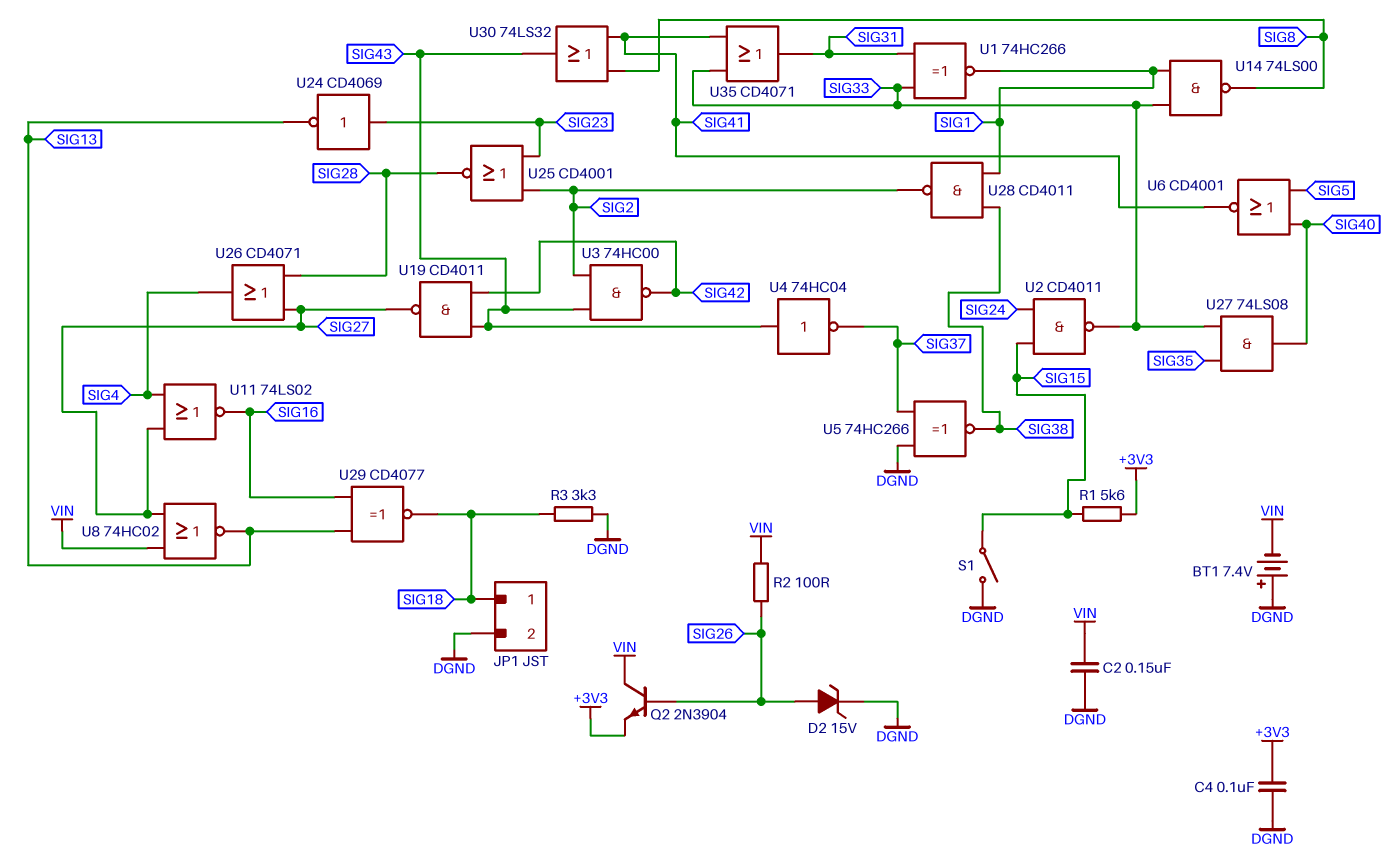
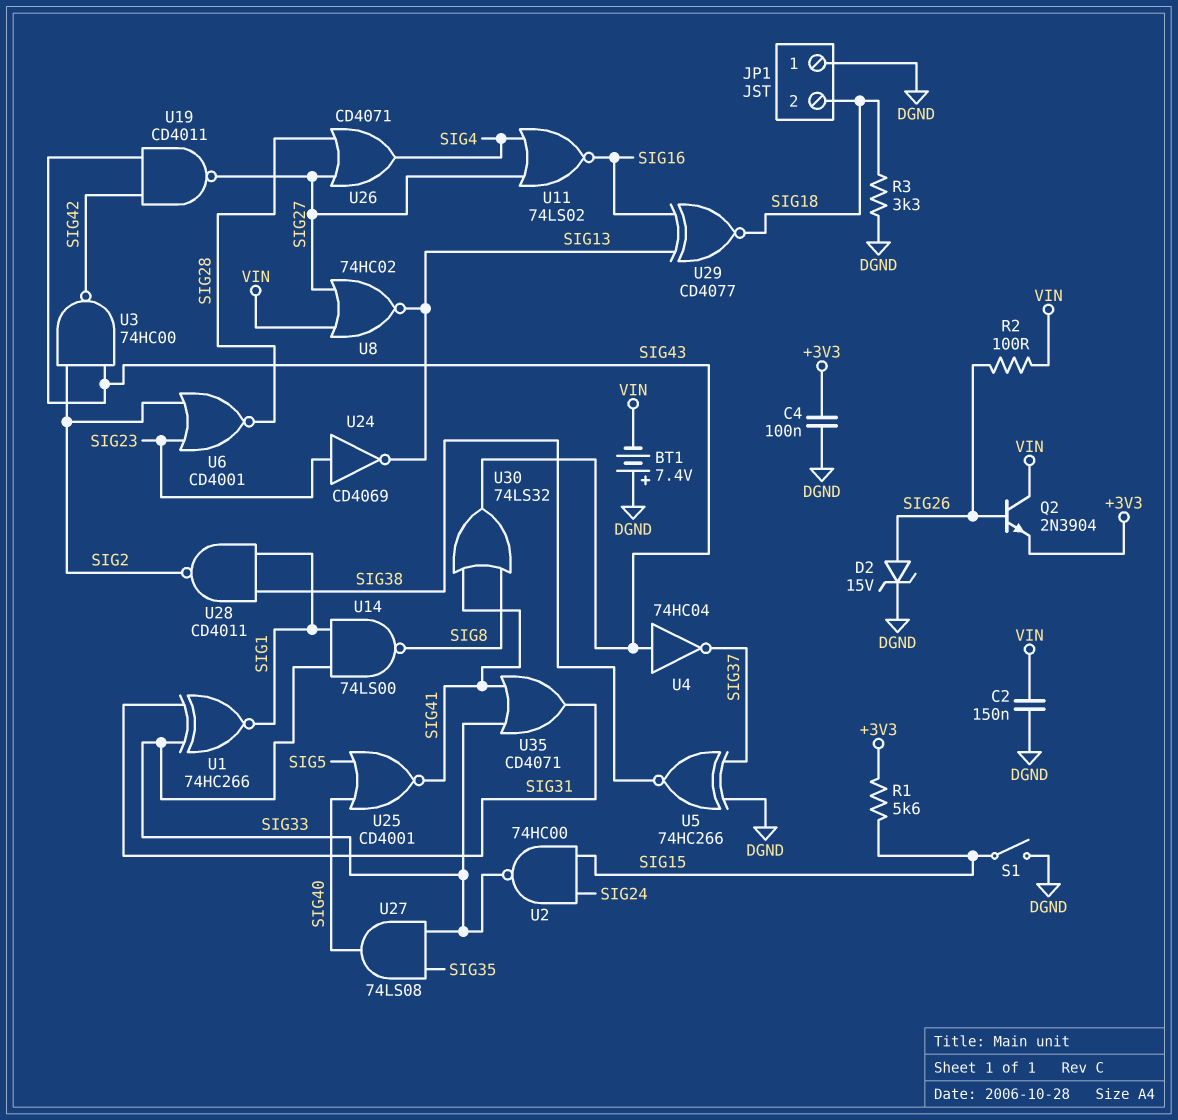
JP1 pin 1: SIG18 -> DGND
JP1 pin 2: DGND -> SIG18
U2: NAND CD4011 (in SIG15, in SIG24, out SIG33) -> NAND 74HC00 (in SIG15, in SIG24, out SIG33)
U6: NOR CD4001 (in SIG5, in SIG40, out SIG41) -> NOR CD4001 (in SIG2, in SIG23, out SIG28)
U25: NOR CD4001 (in SIG2, in SIG23, out SIG28) -> NOR CD4001 (in SIG5, in SIG40, out SIG41)

